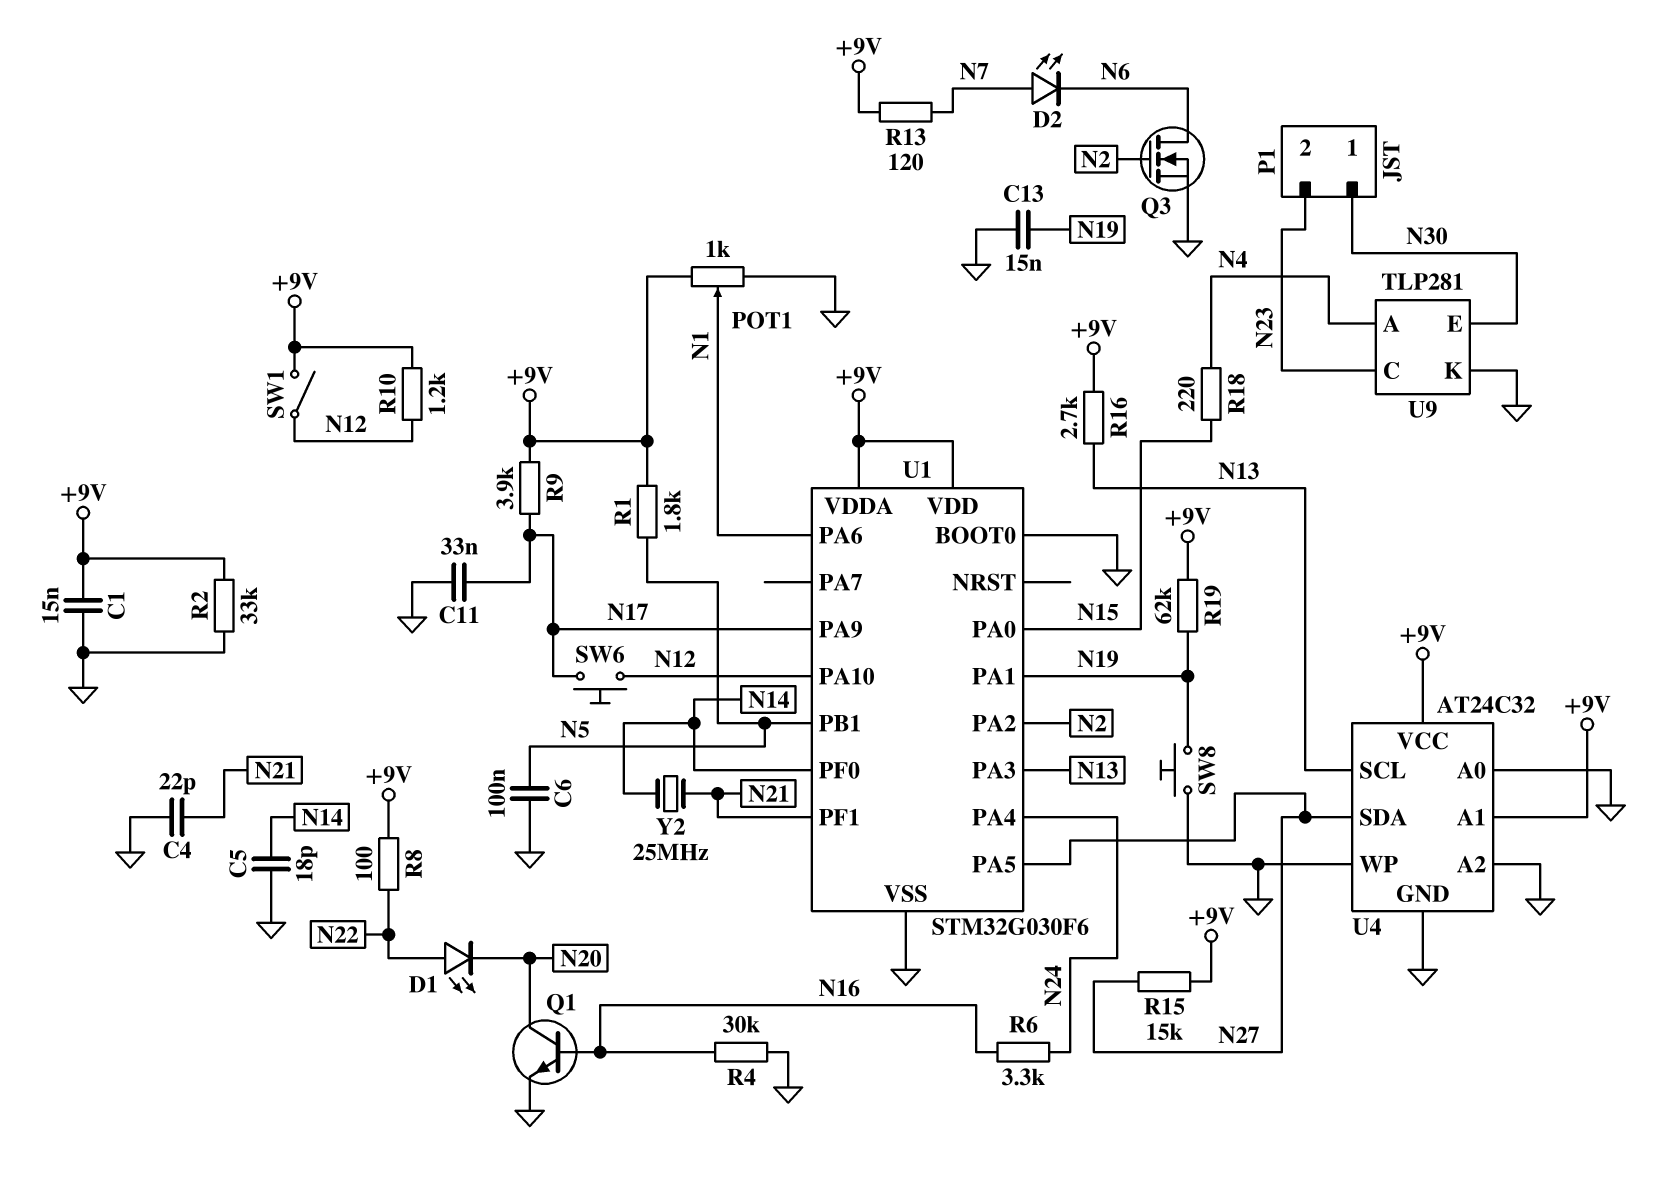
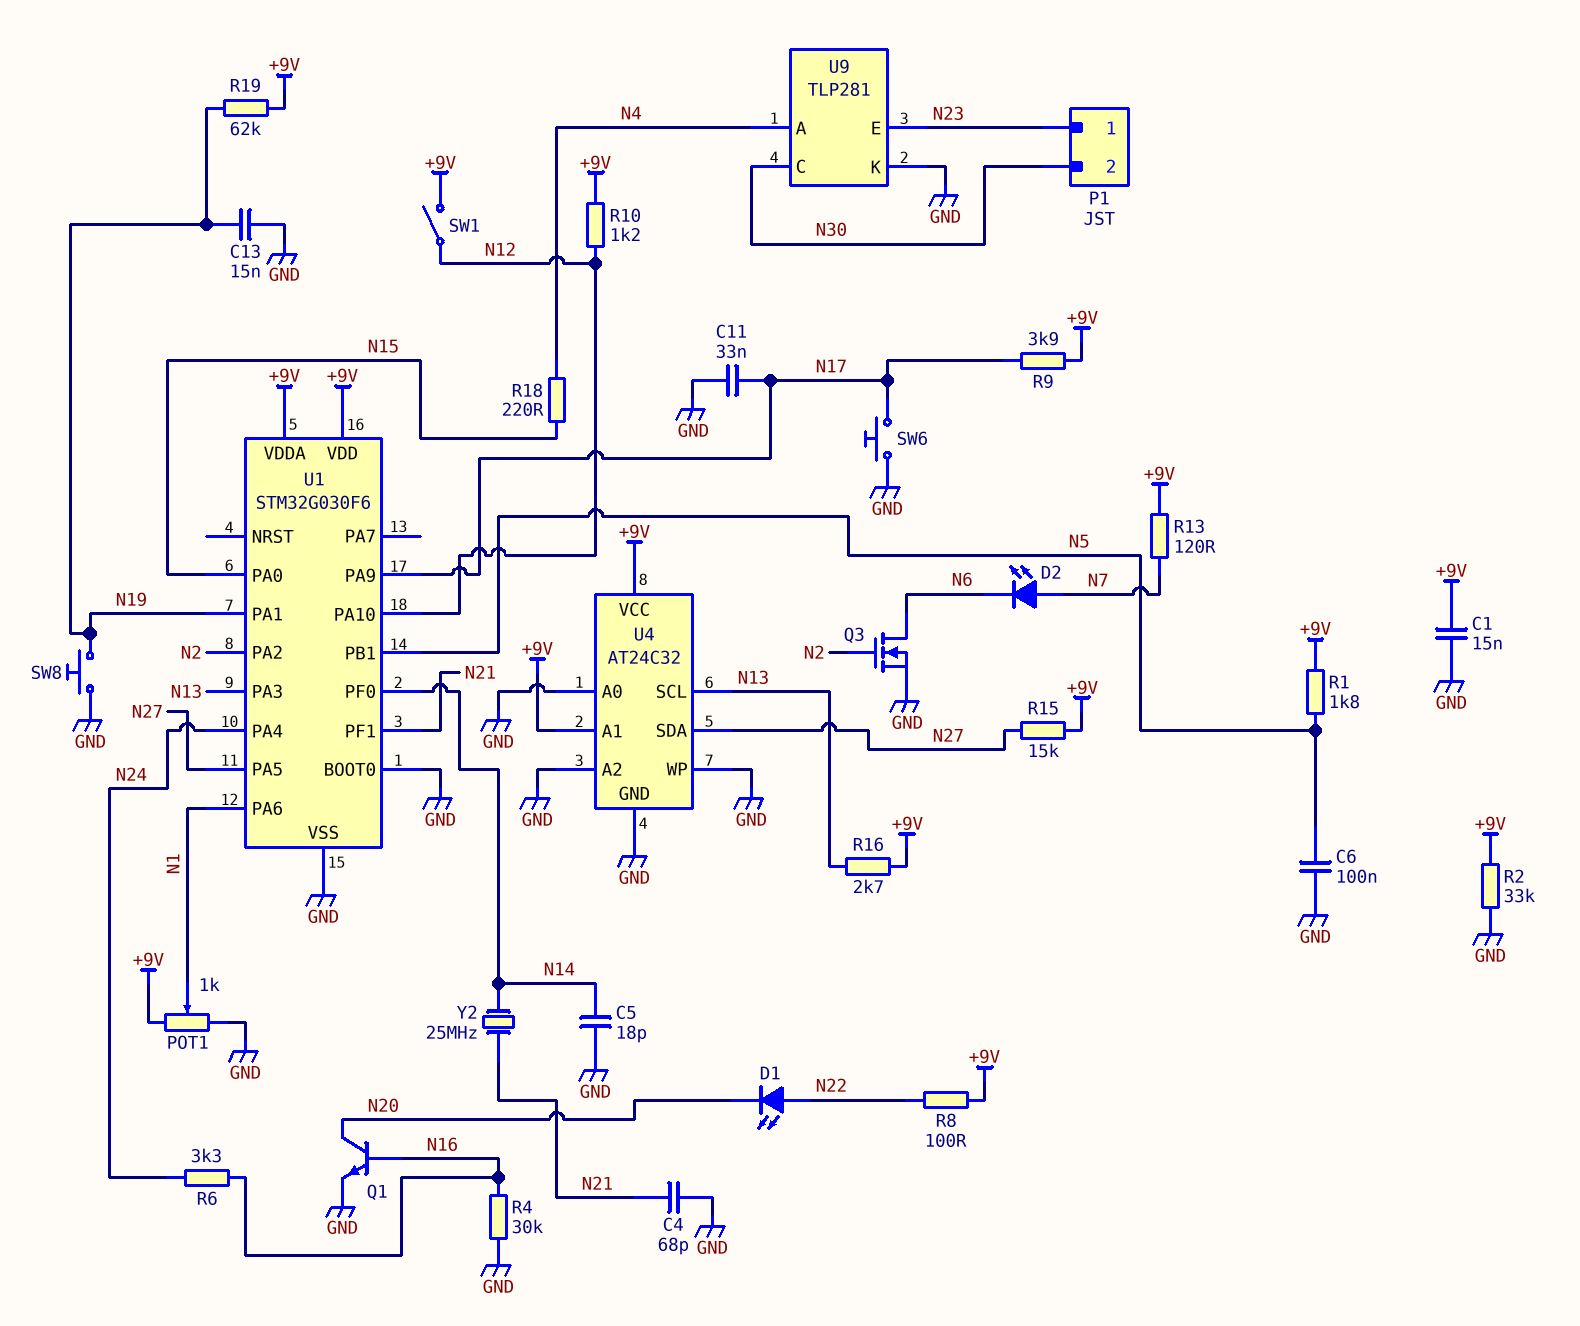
C4: 22pF (GND, N21) -> 68pF (GND, N21)
P1 pin 1: N30 -> N23
P1 pin 2: N23 -> N30
SW6: button (N12, N17) -> button (GND, N17)
U9 pin C: N23 -> N30
U9 pin E: N30 -> N23

